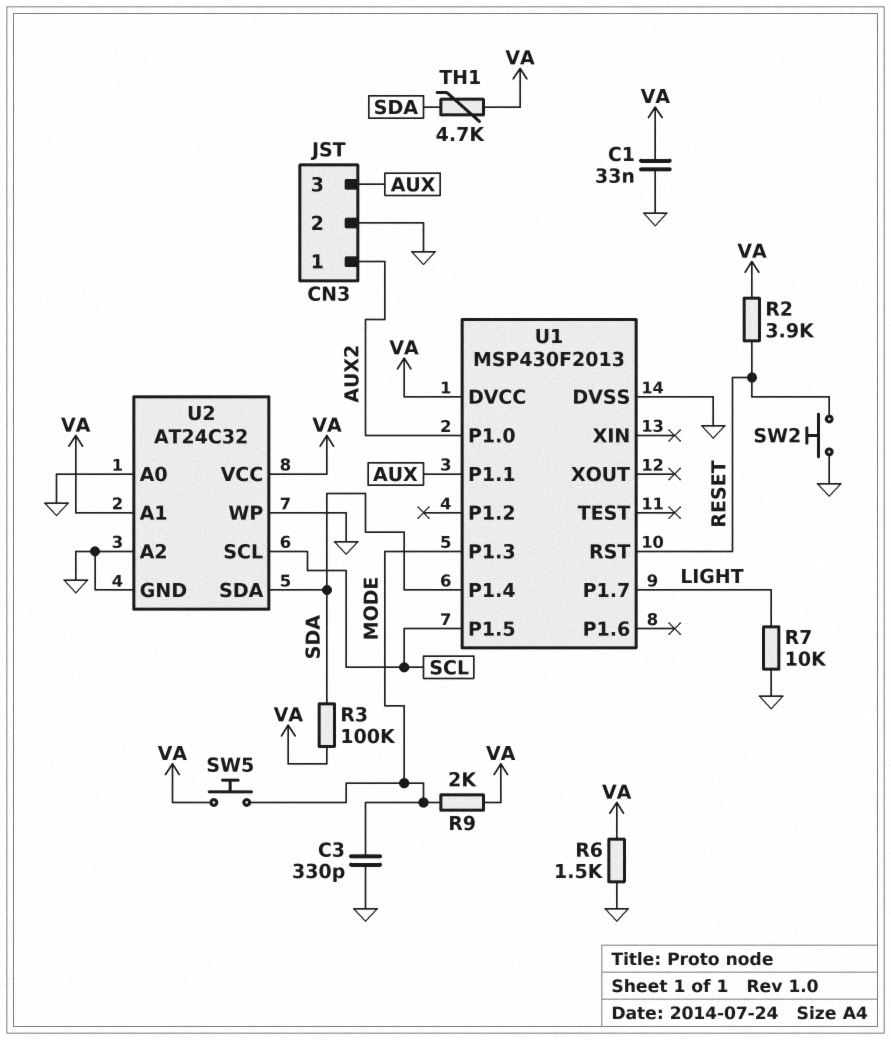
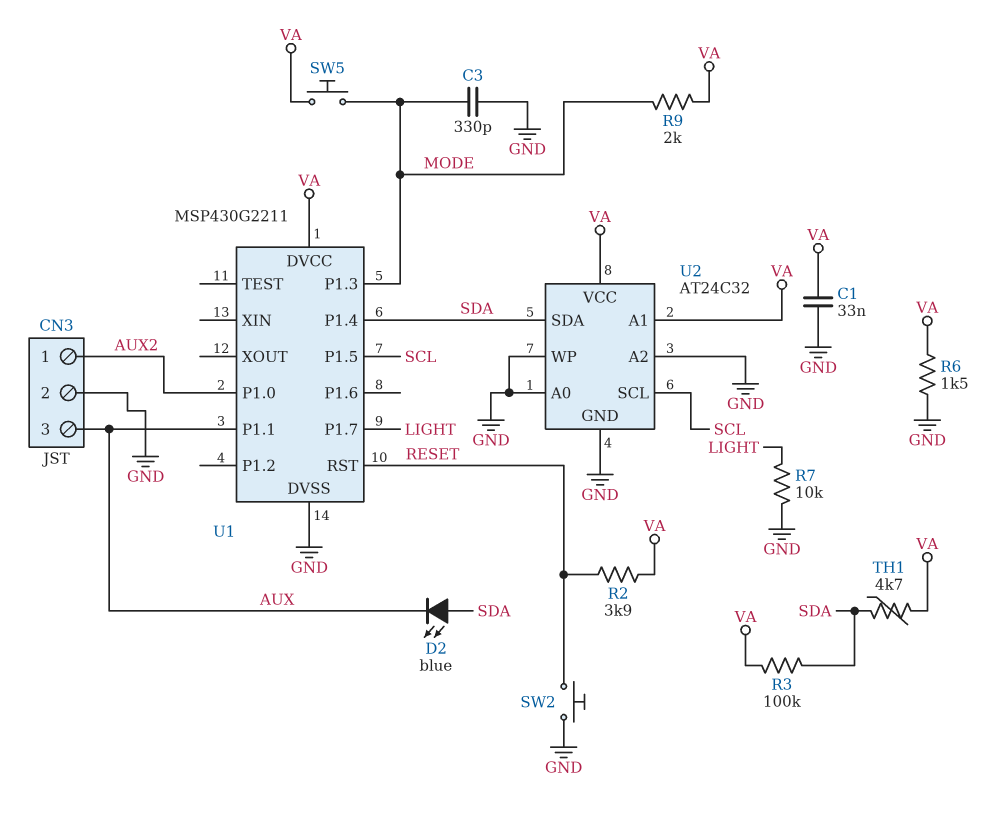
D2: none -> LED blue (A SDA, K AUX)
U1: MSP430F2013 -> MSP430G2211

